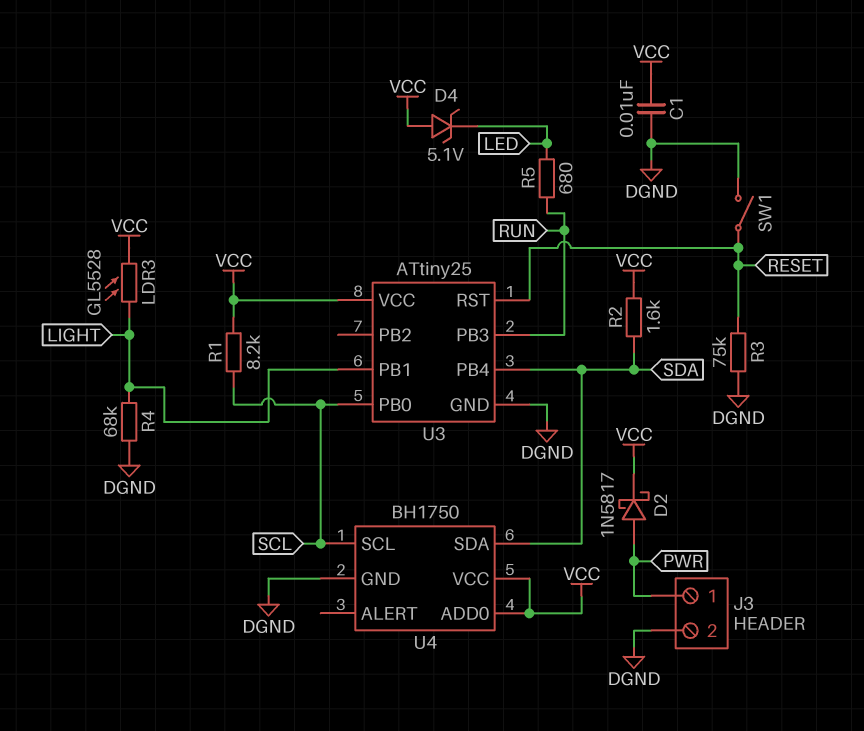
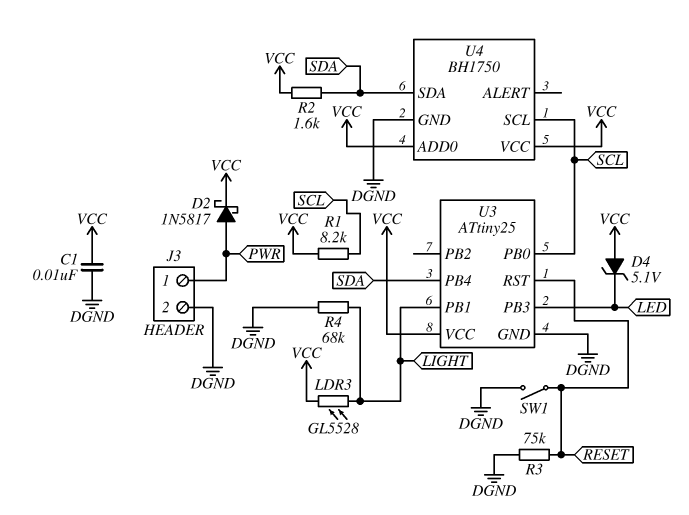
R5: 680 (LED, RUN) -> none
U3 pin PB3: RUN -> LED

